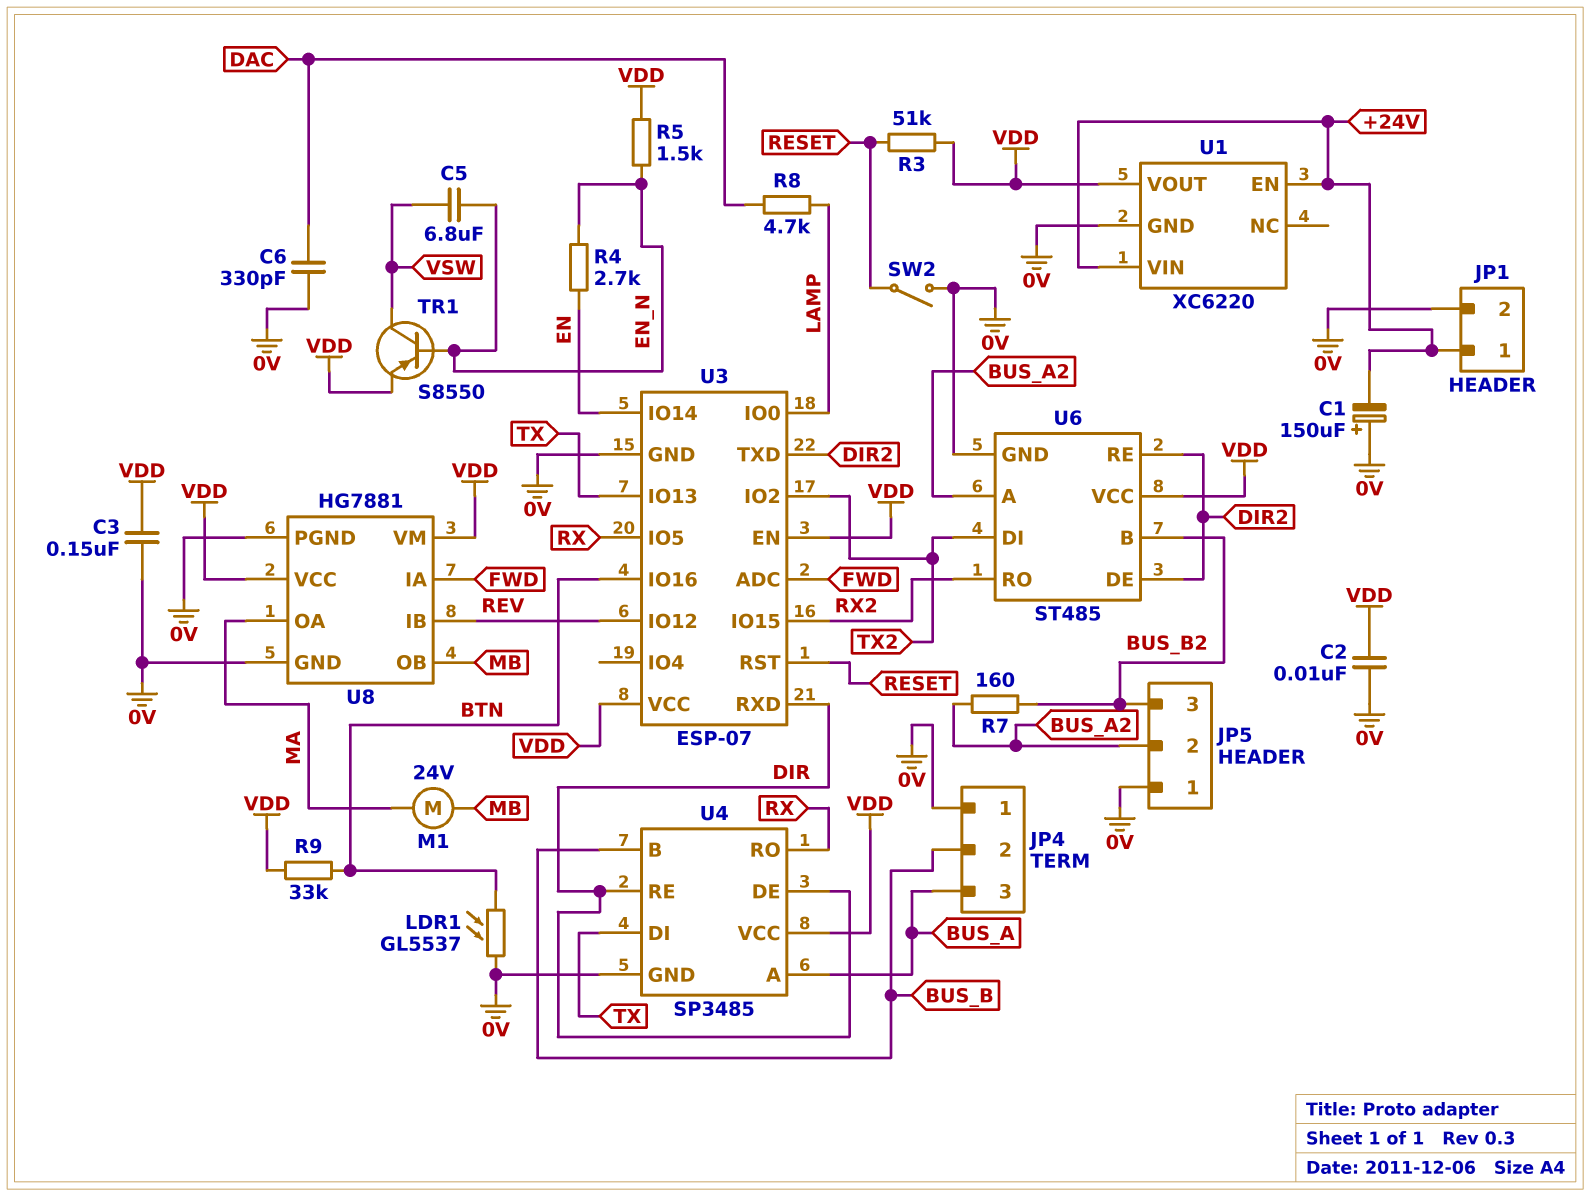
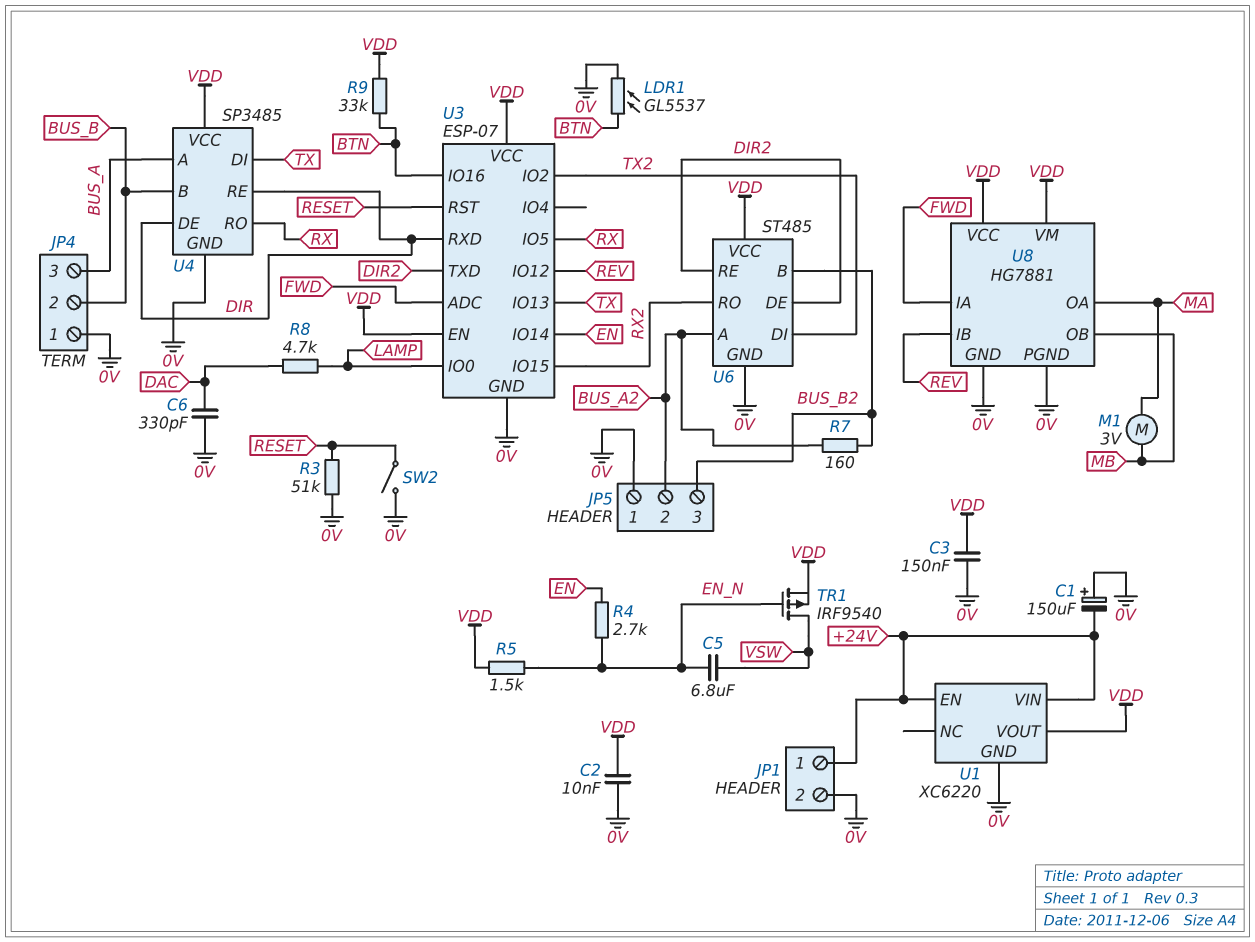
M1: motor 24V (MA, MB) -> motor 3V (MA, MB)
R3: 51k (RESET, VDD) -> 51k (0V, RESET)
TR1: PNP S8550 (B EN_N, C VSW, E VDD) -> PMOS IRF9540 (G EN_N, D VSW, S VDD)

